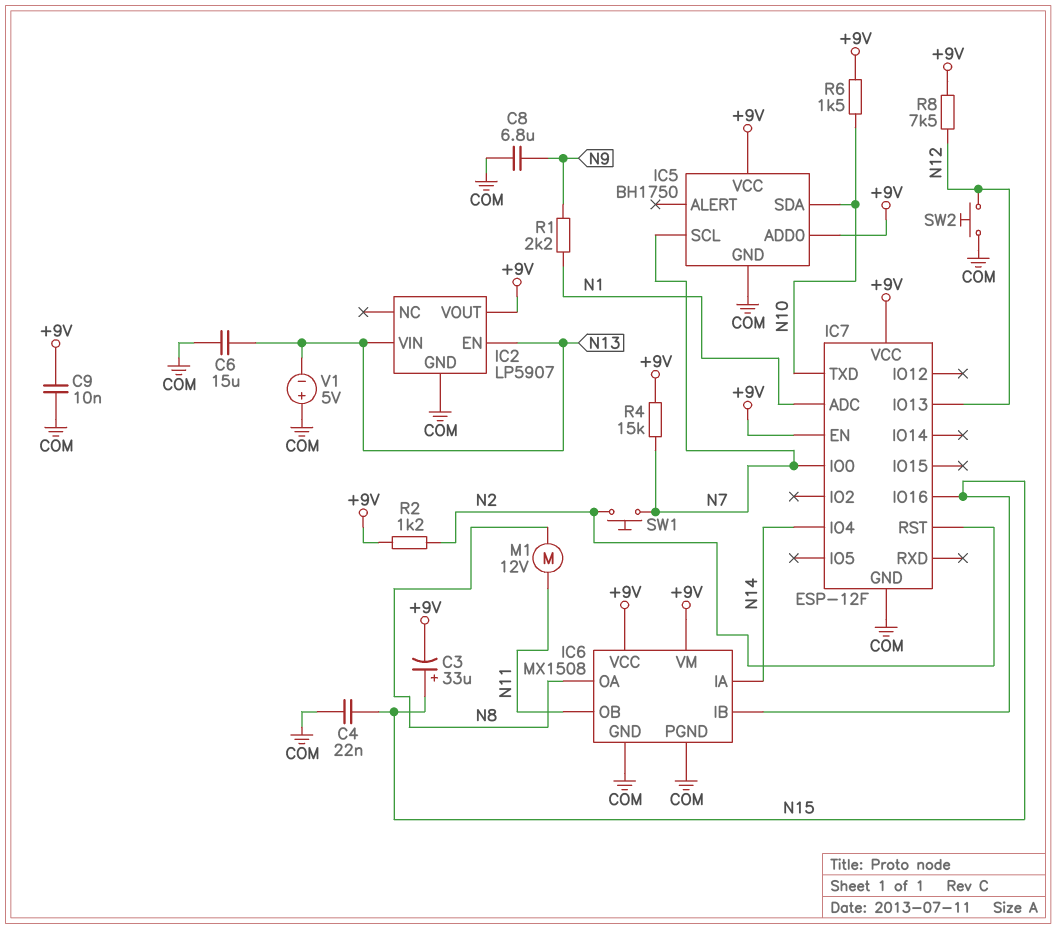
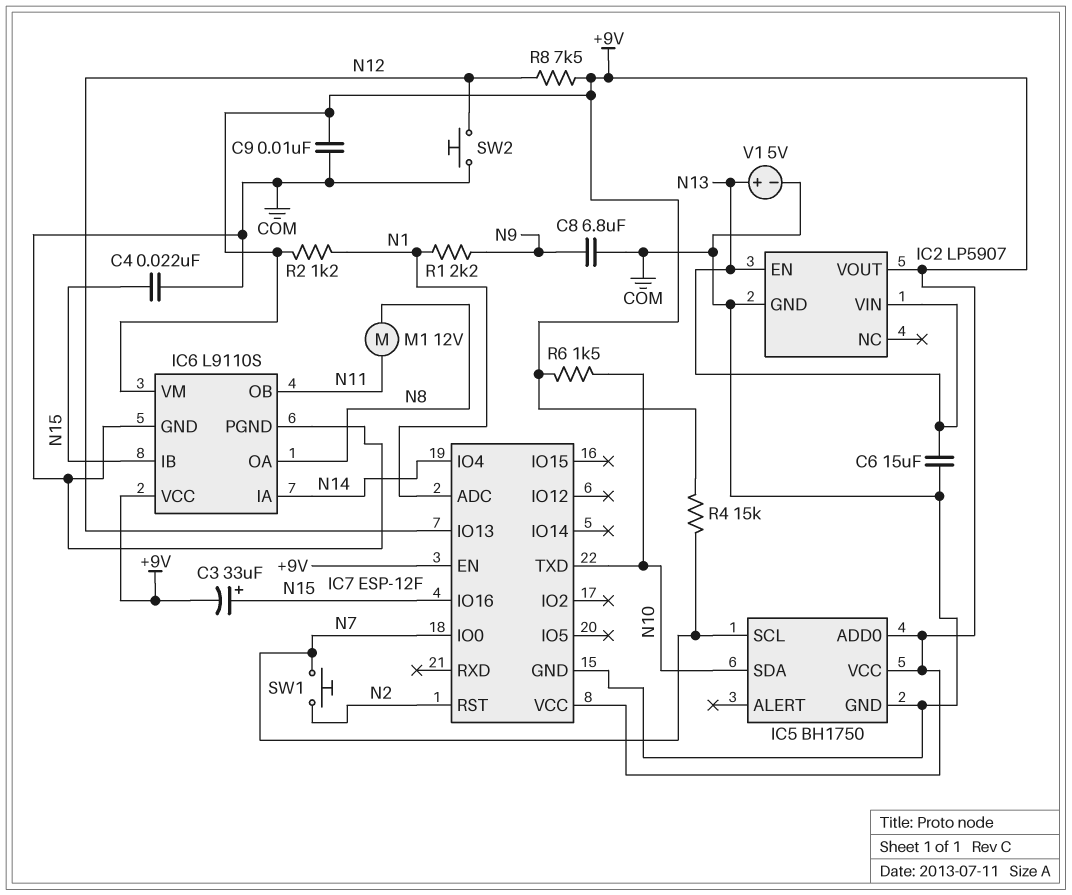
IC6: MX1508 -> L9110S
R2: 1.2k (+9V, N2) -> 1.2k (+9V, N1)
V1: 5V (plus COM, minus N13) -> 5V (plus N13, minus COM)

